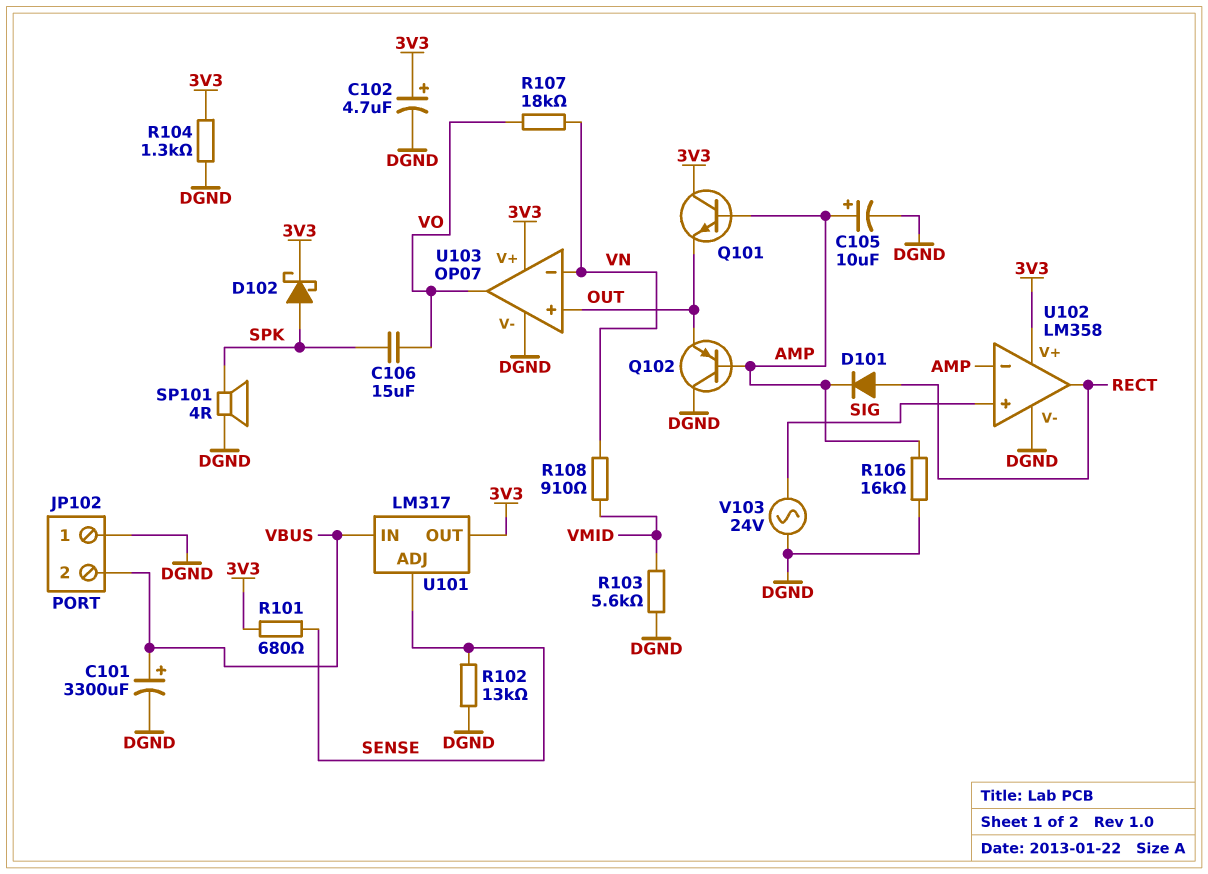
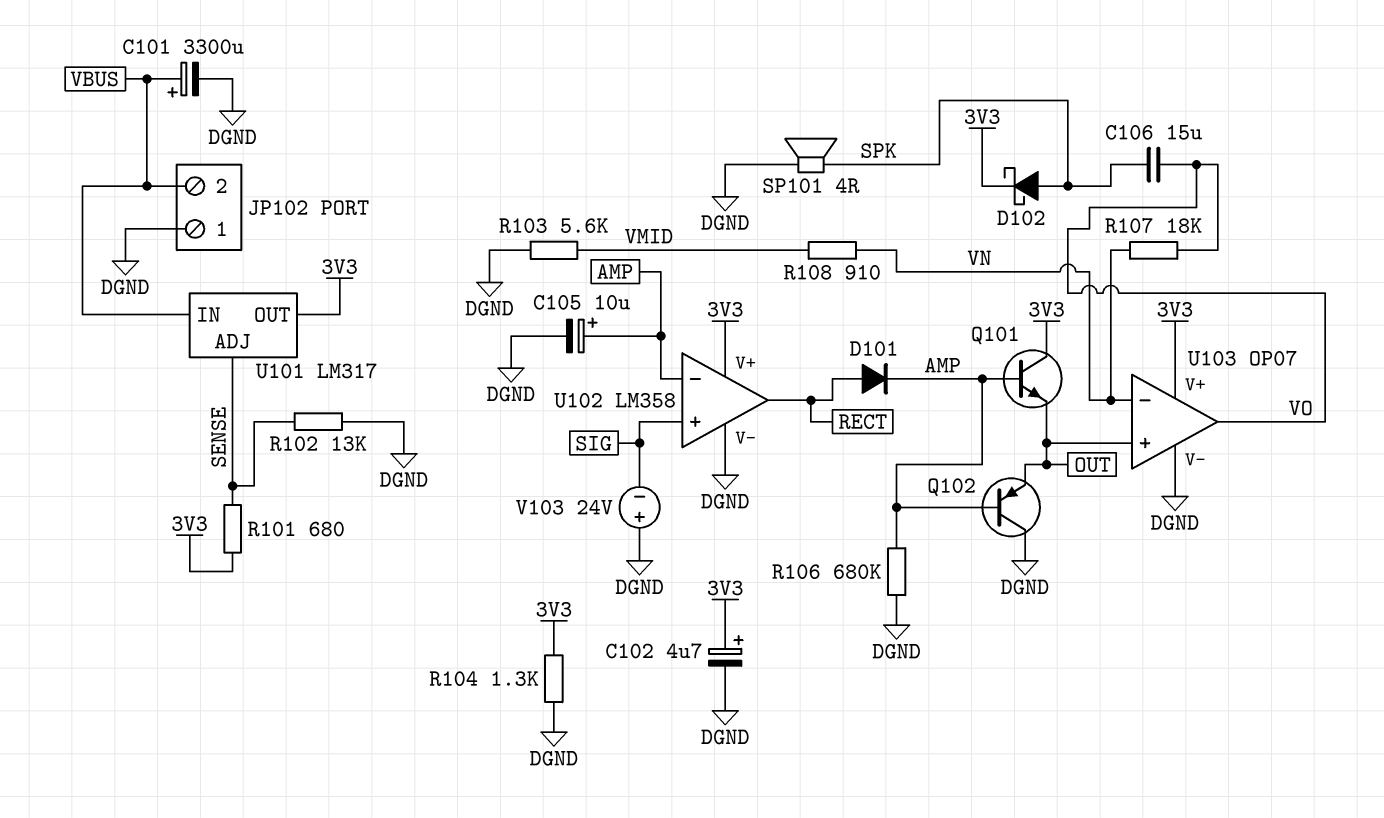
R106: 16k (AMP, DGND) -> 680k (AMP, DGND)
V103: AC 24V (DGND, SIG) -> 24V (plus DGND, minus SIG)

